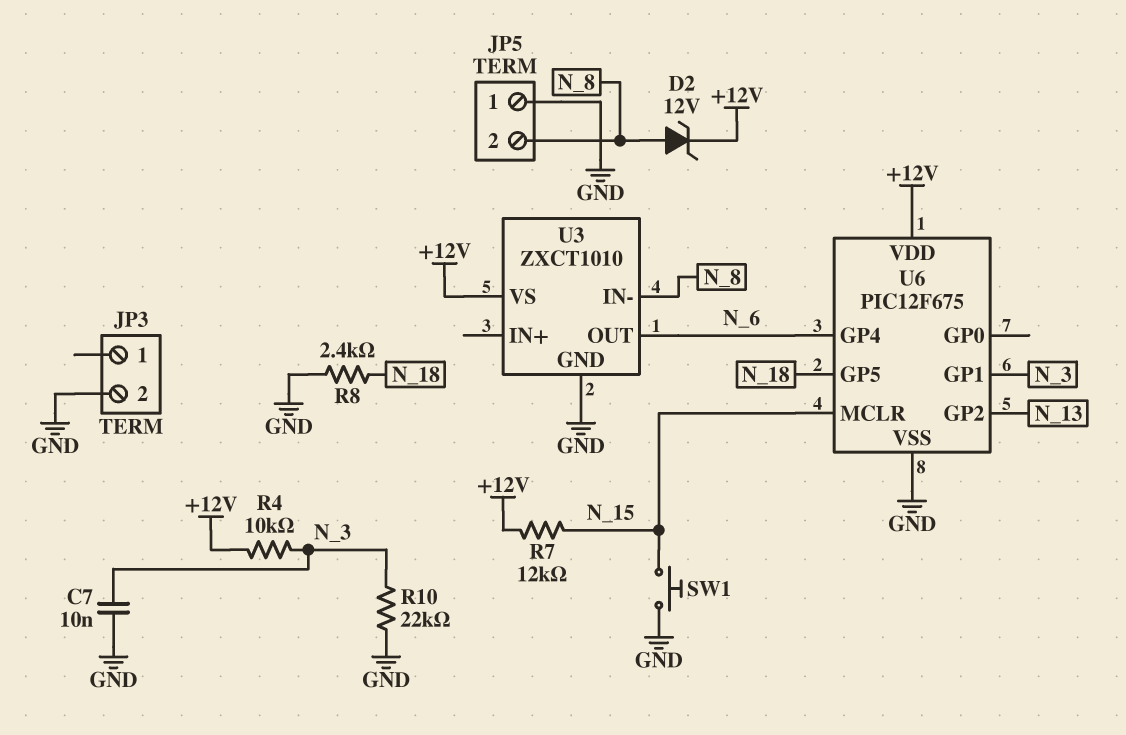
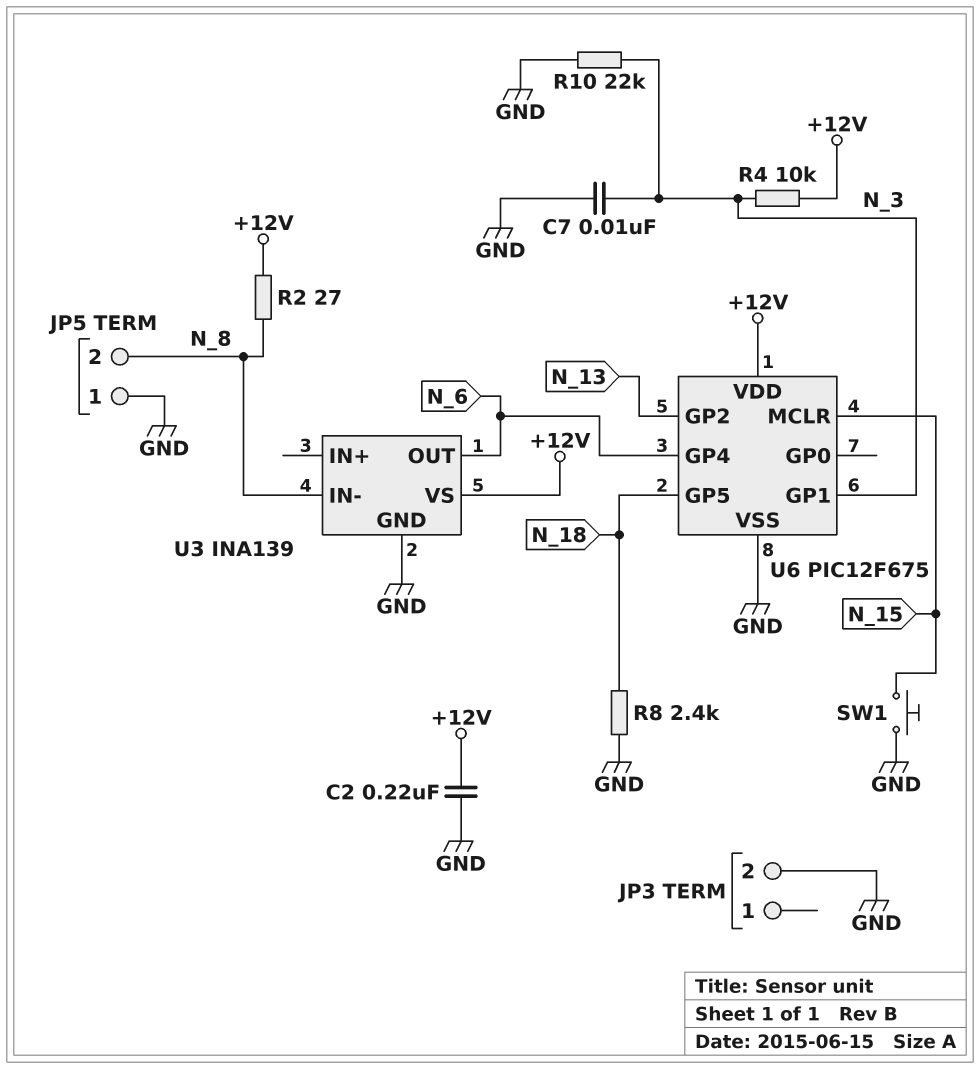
C2: none -> 220nF (+12V, GND)
D2: zener 12V (A N_8, K +12V) -> none
R2: none -> 27 (+12V, N_8)
R7: 12k (+12V, N_15) -> none
U3: ZXCT1010 -> INA139

